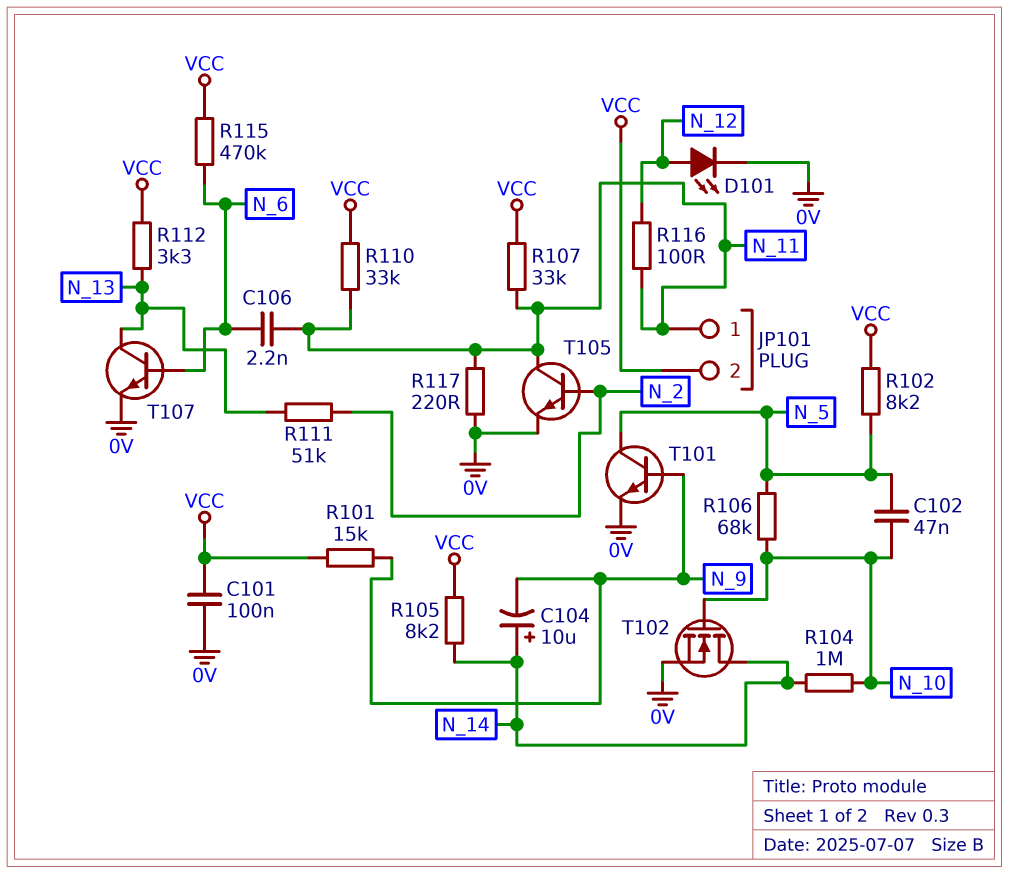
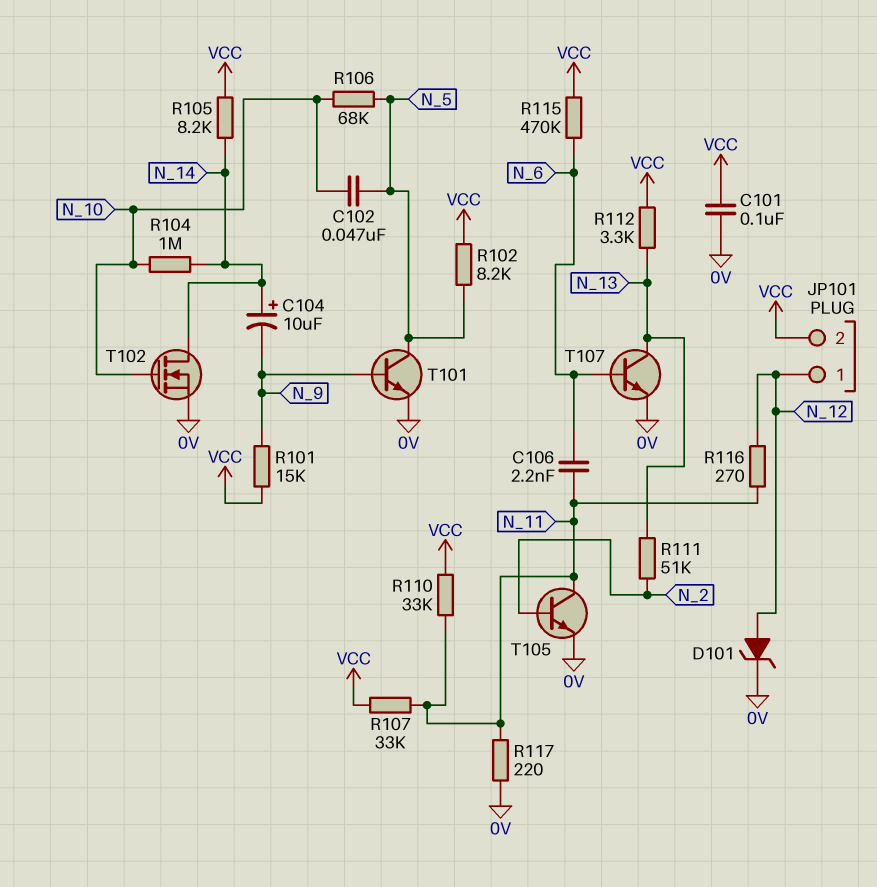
D101: LED (A N_12, K 0V) -> zener (A N_12, K 0V)
JP101 pin 1: N_11 -> N_12
R116: 100 (N_11, N_12) -> 270 (N_11, N_12)

